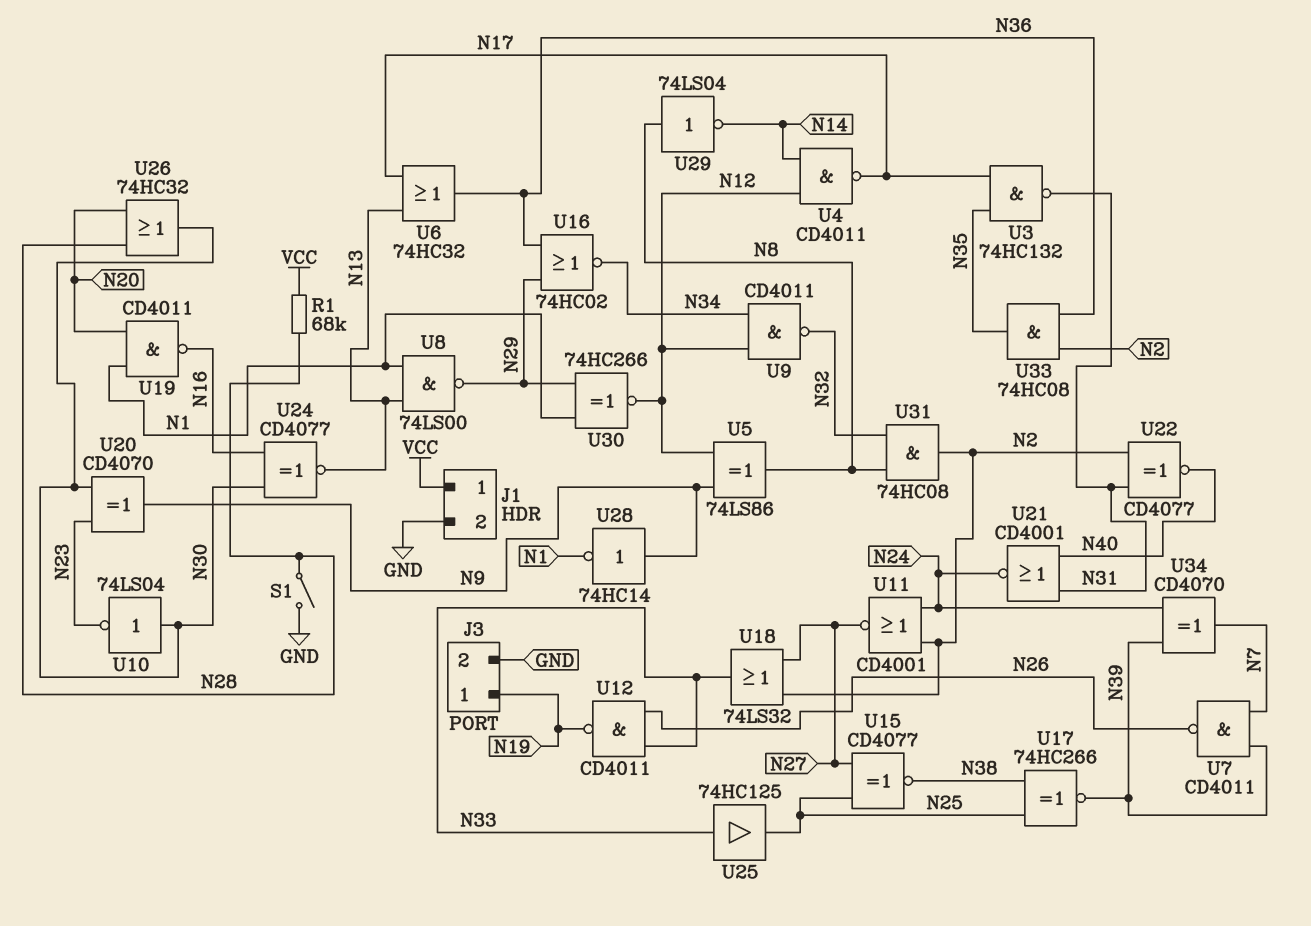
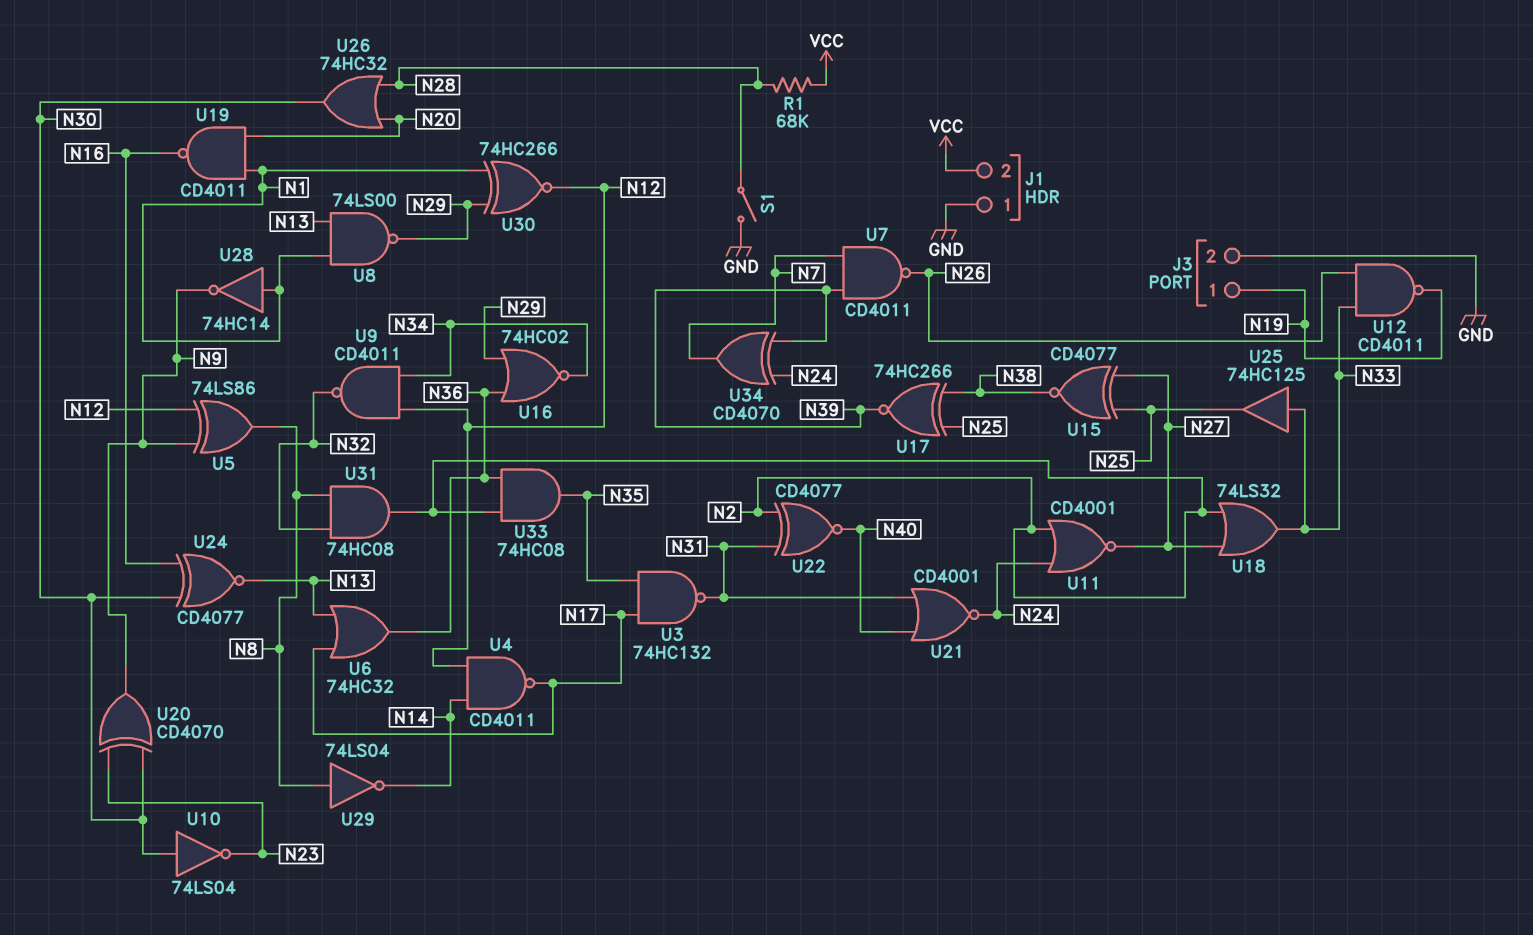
J1 pin 1: VCC -> GND
J1 pin 2: GND -> VCC
U28: NOT 74HC14 (in N9, out N1) -> NOT 74HC14 (in N1, out N9)

